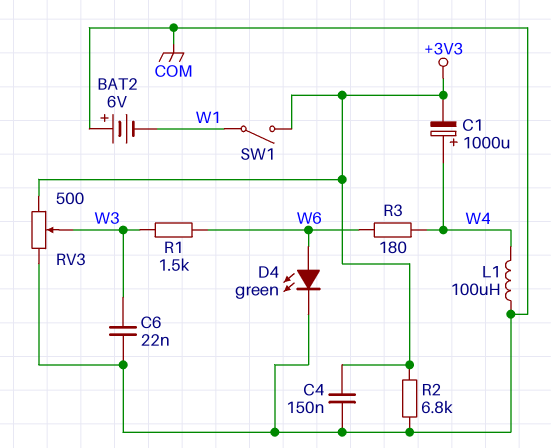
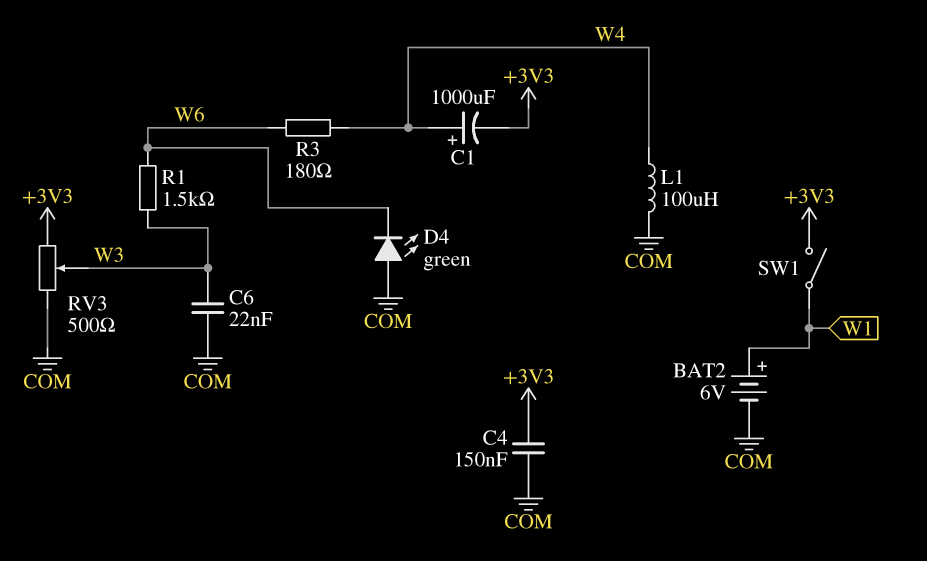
BAT2: 6V (plus COM, minus W1) -> 6V (plus W1, minus COM)
D4: LED green (A W6, K COM) -> LED green (A COM, K W6)
R2: 6.8k (+3V3, COM) -> none

